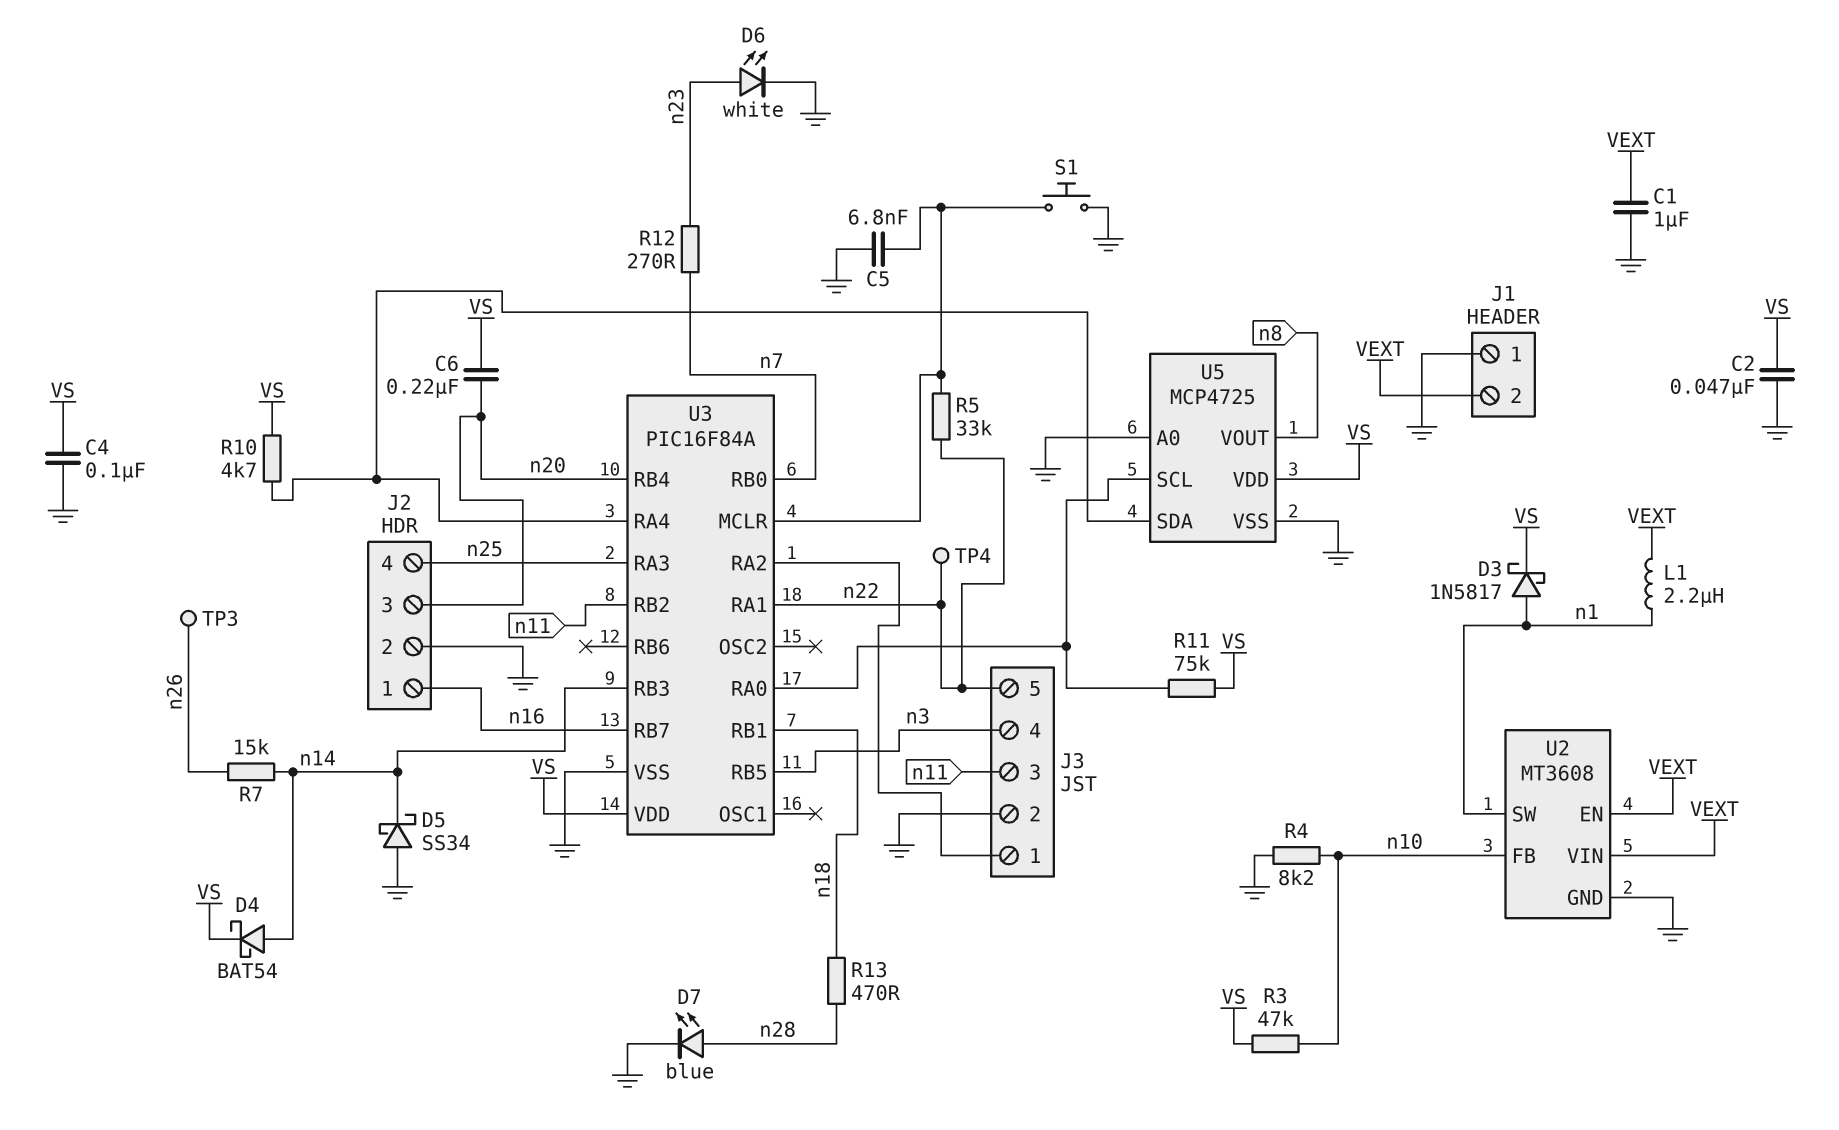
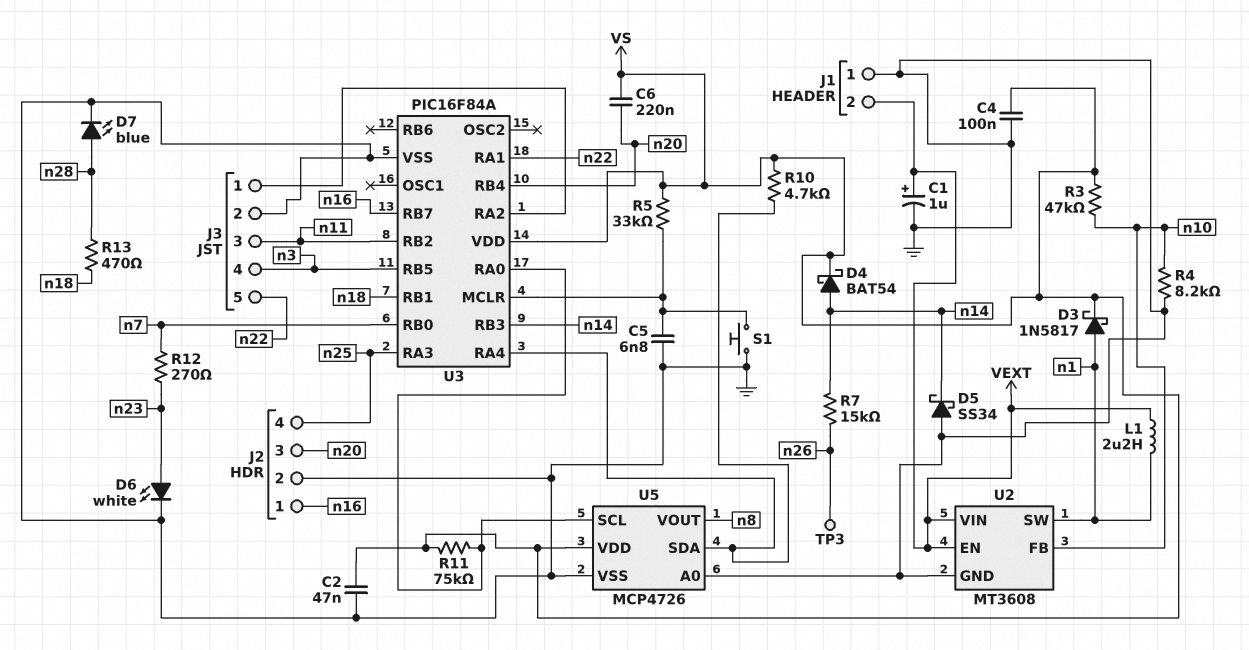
C1: 1uF (GND, VEXT) -> 1uF (plus VEXT, minus GND)
R5: 33k (U3/MCLR, n22) -> 33k (U3/MCLR, VS)
TP4: test point (n22) -> none
U5: MCP4725 -> MCP4726

